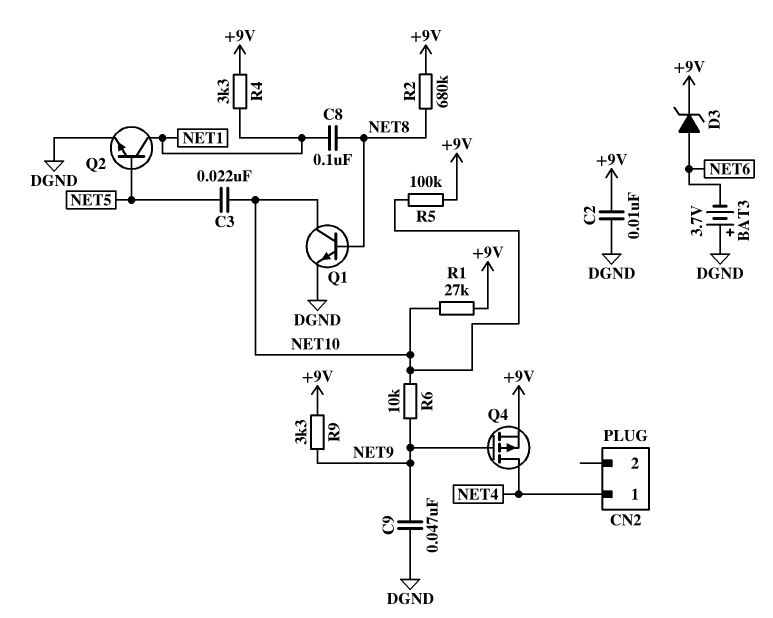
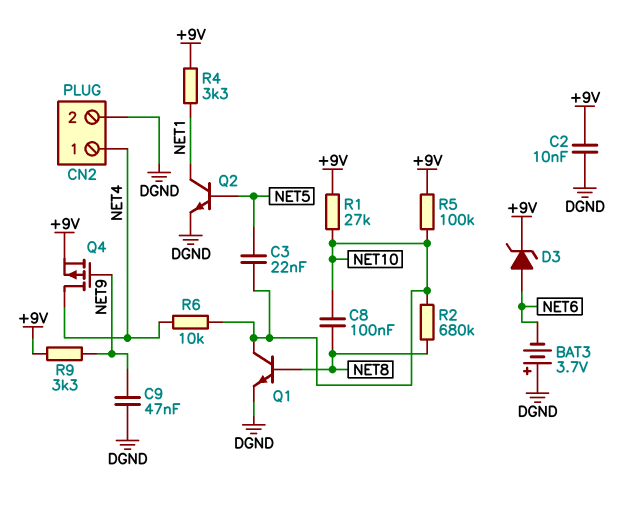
C8: 100nF (NET1, NET8) -> 100nF (NET8, NET10)
CN2 pin 2: none -> DGND
R2: 680k (+9V, NET8) -> 680k (NET8, NET10)
R6: 10k (NET9, NET10) -> 10k (NET4, NET10)

